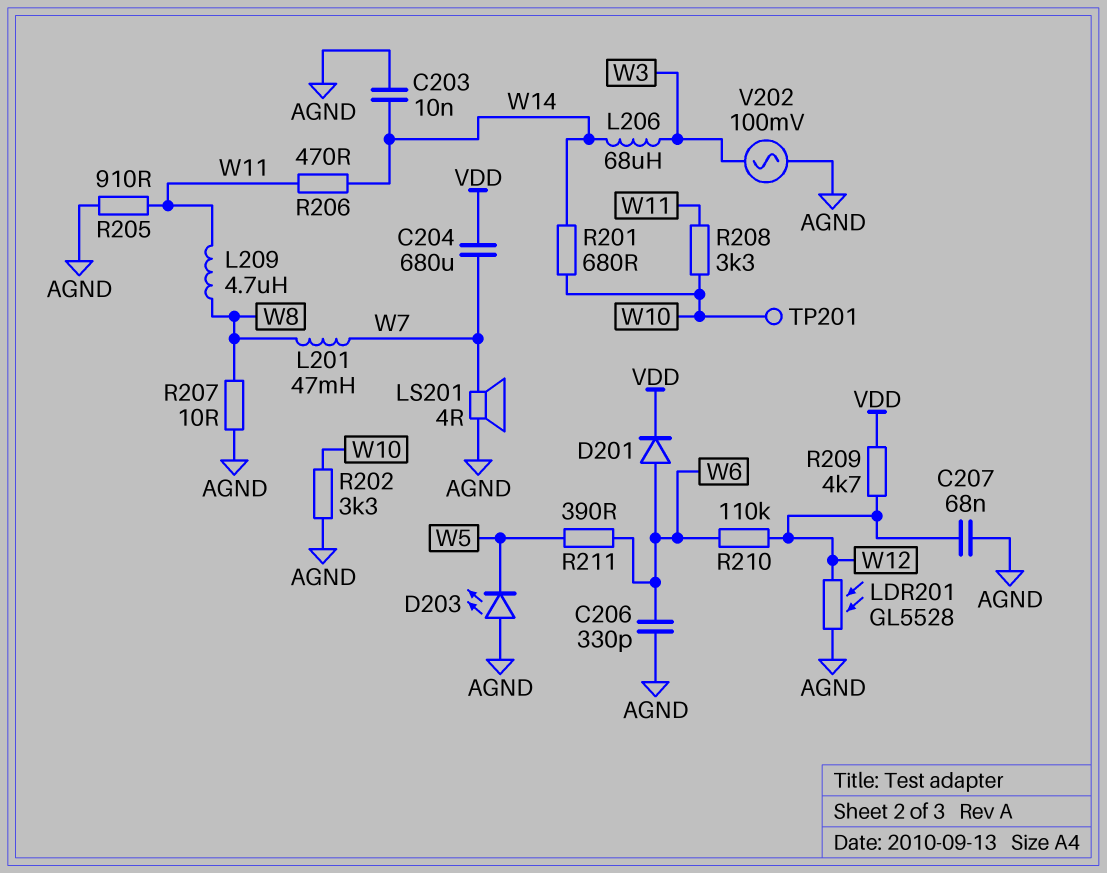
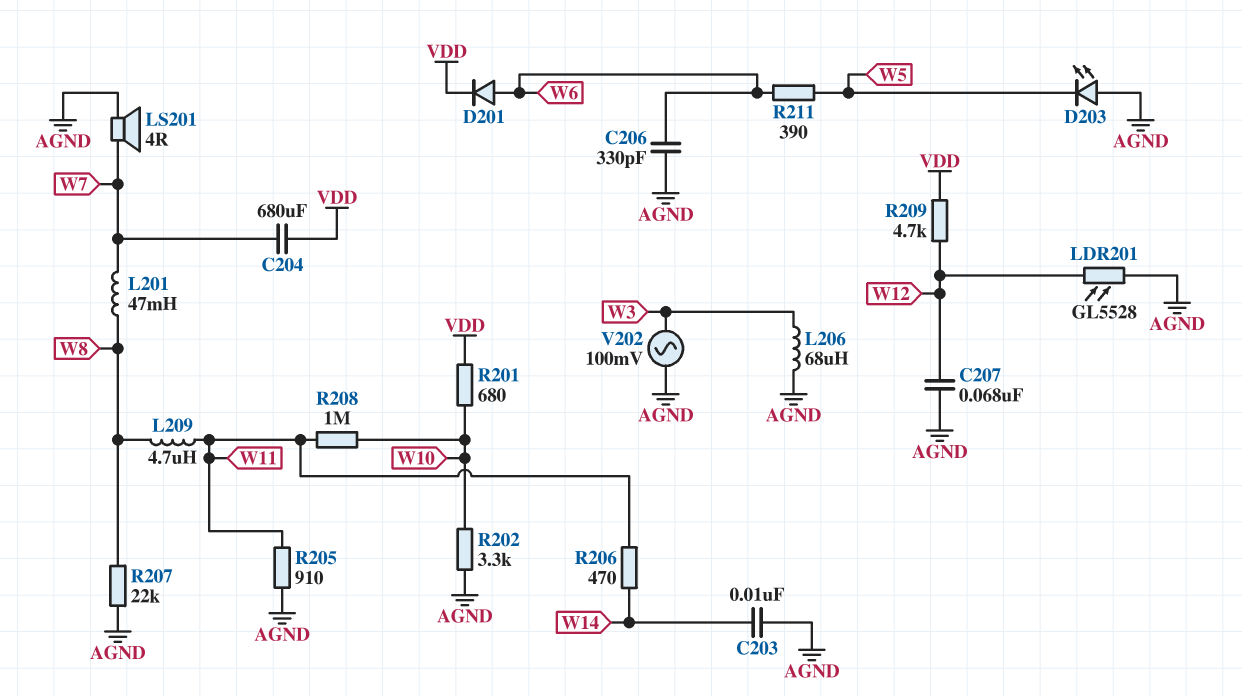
L206: 68uH (W3, W14) -> 68uH (AGND, W3)
R201: 680 (W10, W14) -> 680 (VDD, W10)
R207: 10 (AGND, W8) -> 22k (AGND, W8)
R208: 3.3k (W10, W11) -> 1M (W10, W11)
R210: 110k (W6, W12) -> none
TP201: test point (W10) -> none

